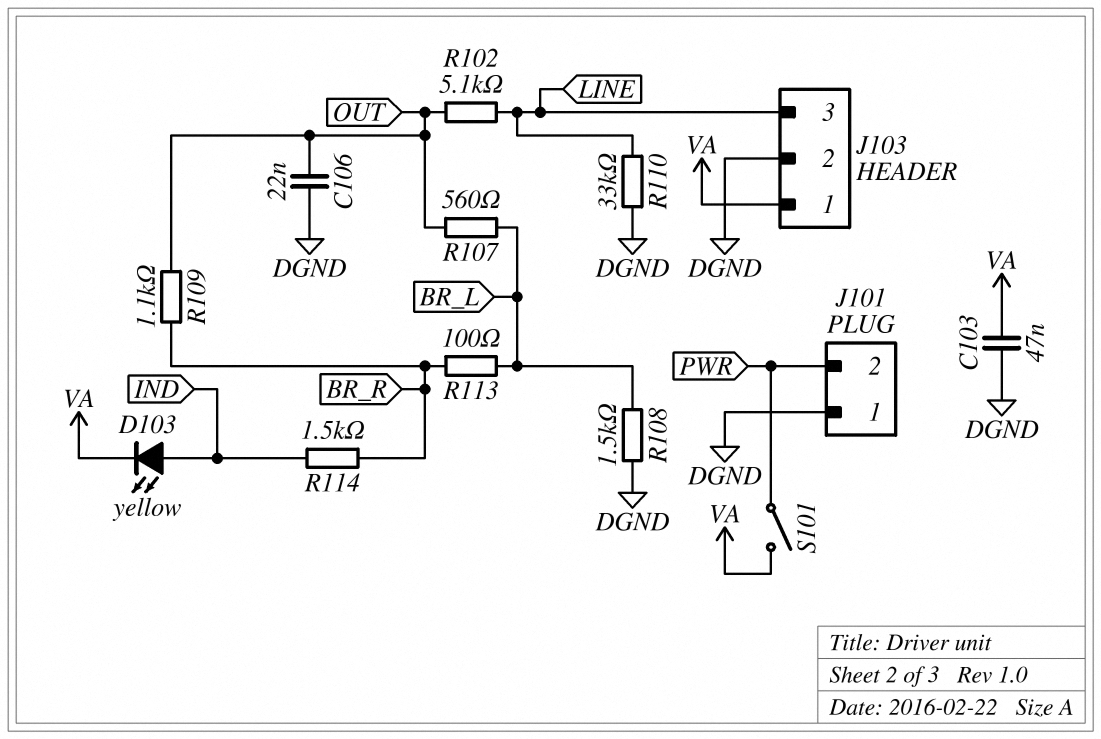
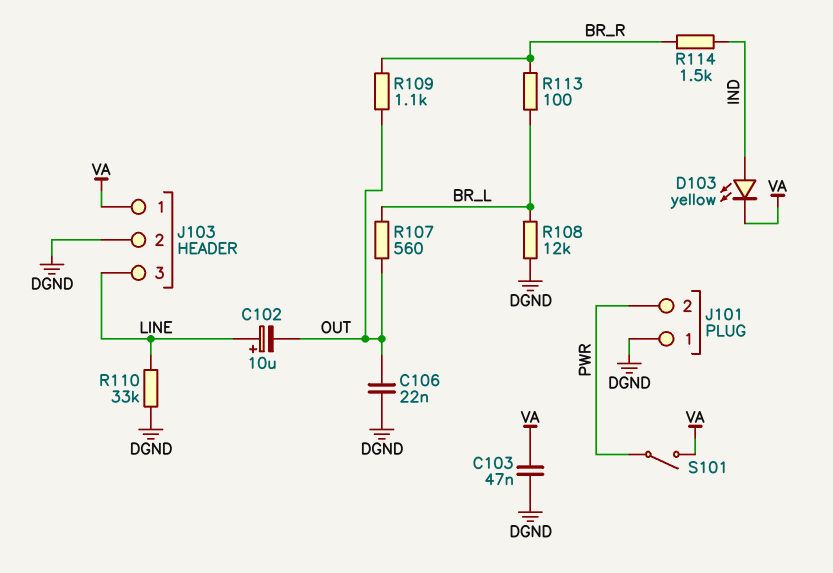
C102: none -> 10uF (plus LINE, minus OUT)
R102: 5.1k (LINE, OUT) -> none
R108: 1.5k (BR_L, DGND) -> 12k (BR_L, DGND)

